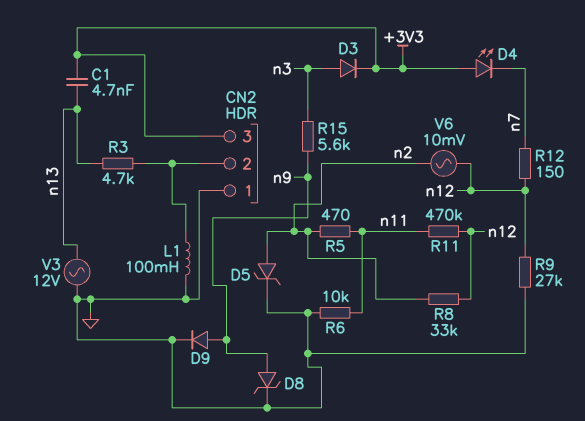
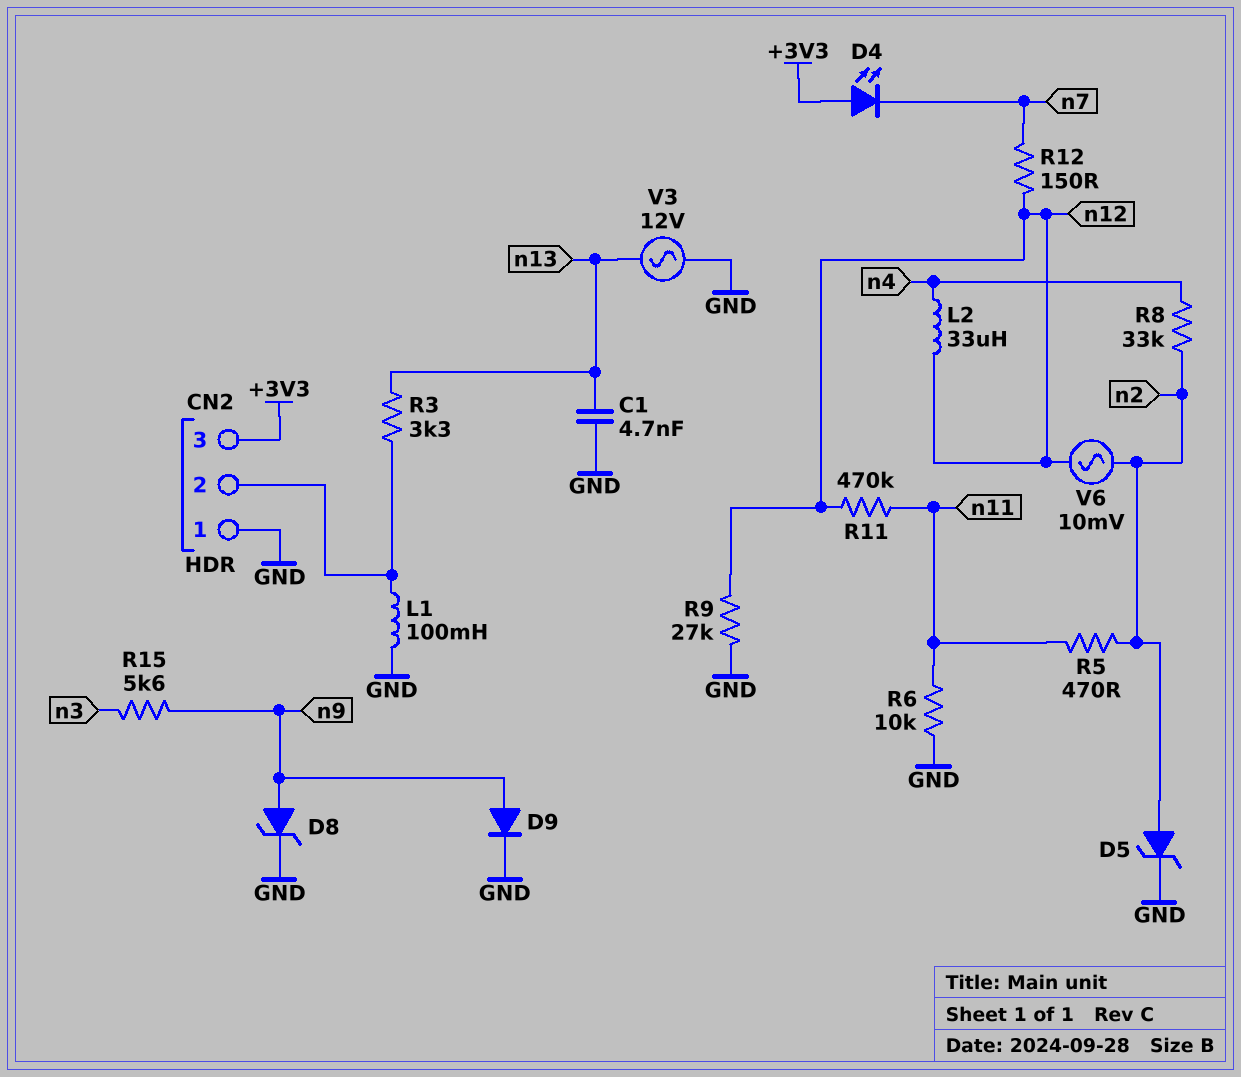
C1: 4.7nF (+3V3, n13) -> 4.7nF (GND, n13)
D3: diode (A n3, K +3V3) -> none
L2: none -> 33uH (n4, n12)
R3: 4.7k (CN2/2, n13) -> 3.3k (CN2/2, n13)
R8: 33k (n2, n12) -> 33k (n2, n4)

